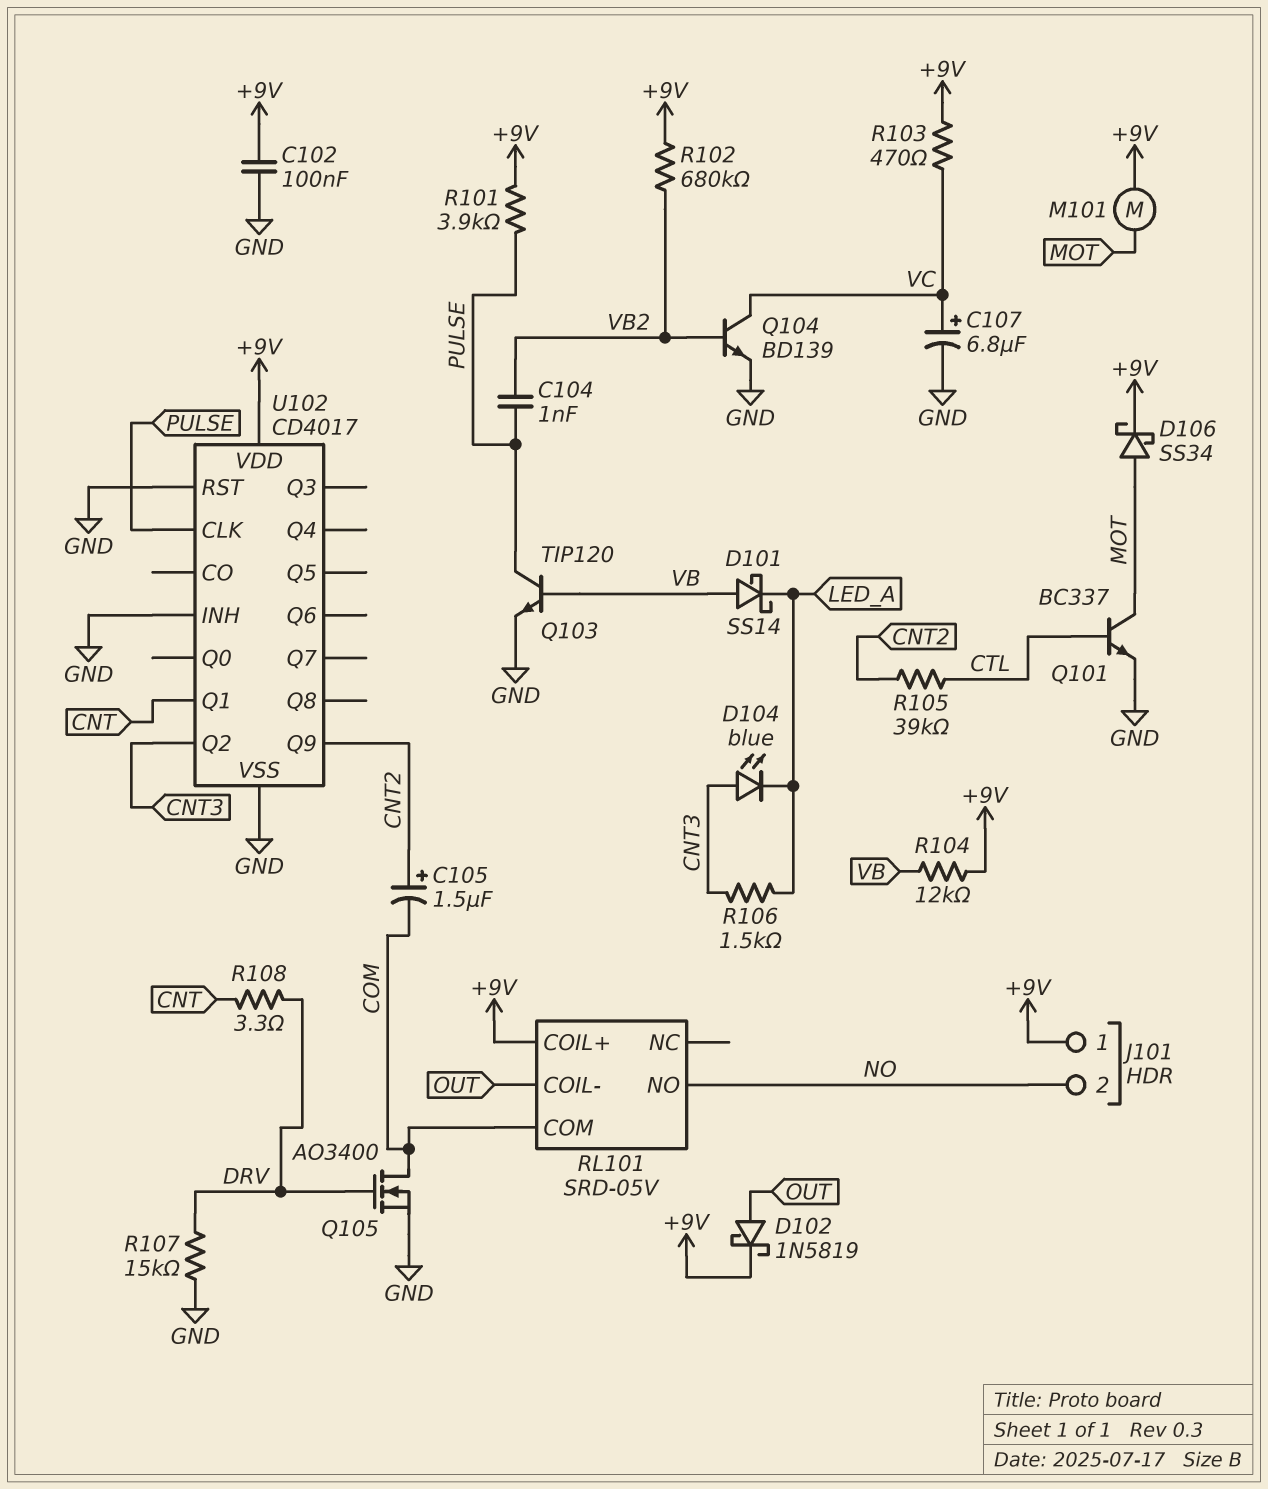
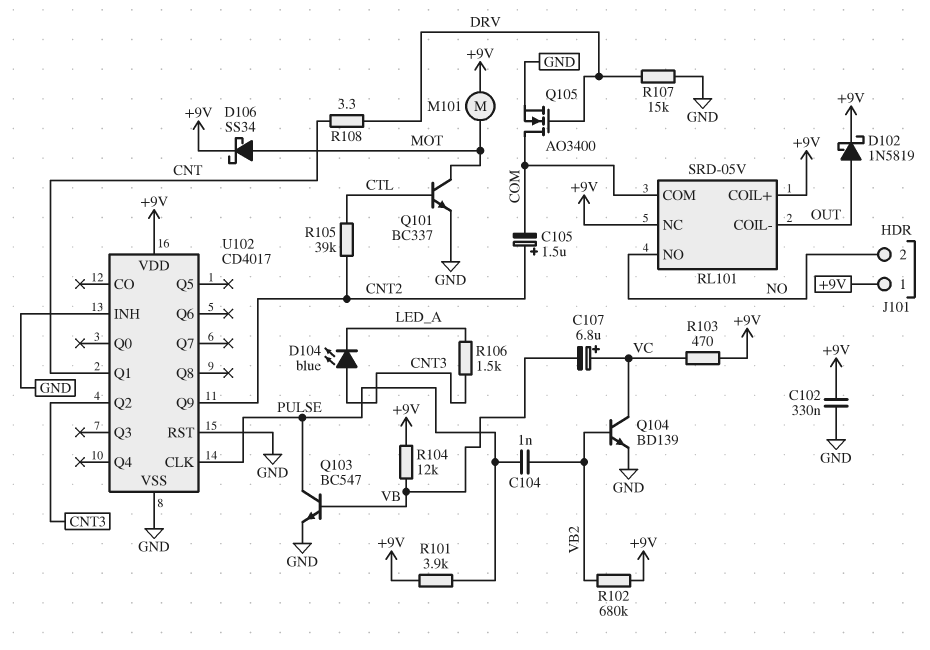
C102: 100nF (+9V, GND) -> 330nF (+9V, GND)
C107: 6.8uF (plus VC, minus GND) -> 6.8uF (plus VC, minus VB)
D101: schottky SS14 (A VB, K LED_A) -> none
Q103: NPN TIP120 (B VB, C PULSE, E GND) -> NPN BC547 (B VB, C PULSE, E GND)
RL101 pin NC: none -> +9V

